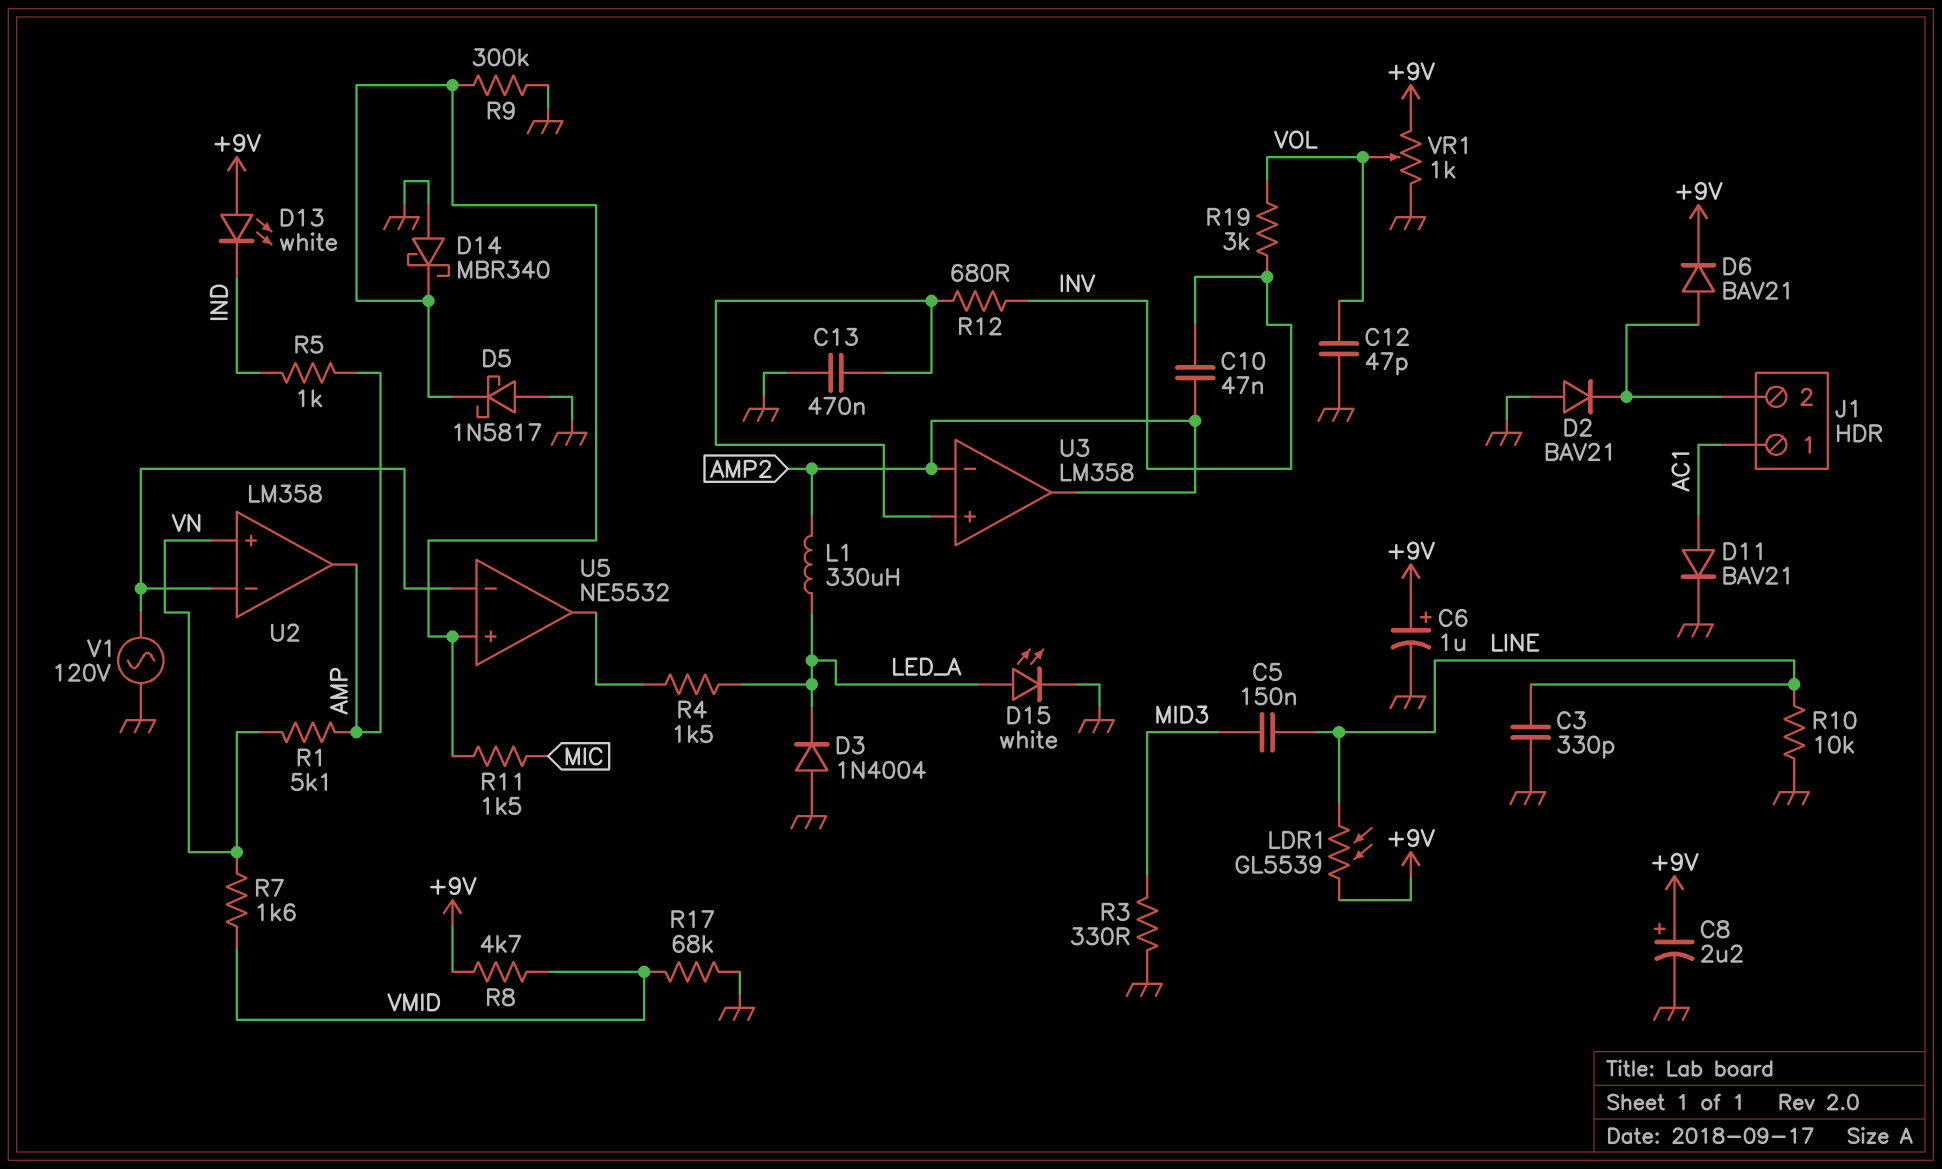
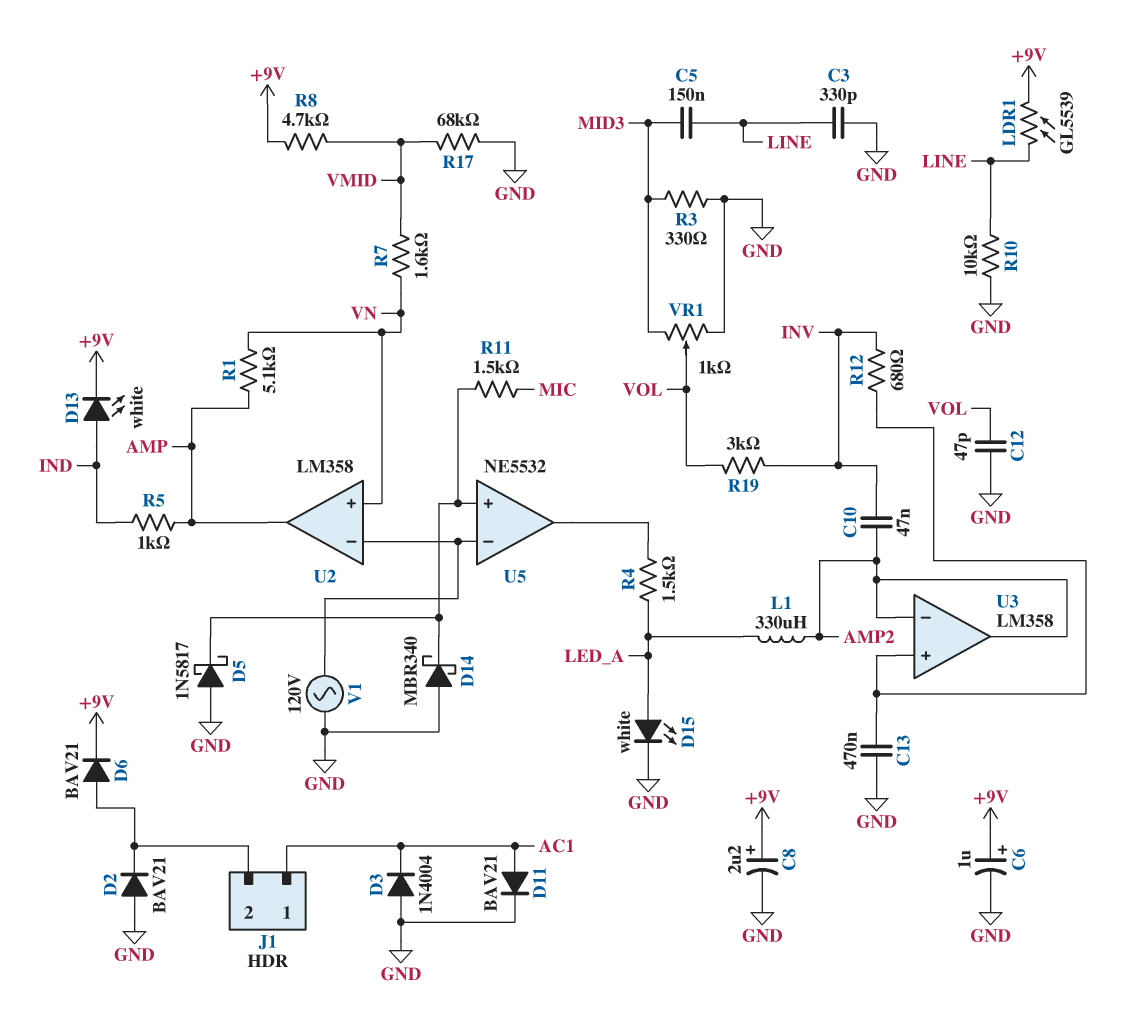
D3: diode 1N4004 (A GND, K LED_A) -> diode 1N4004 (A GND, K AC1)
D13: LED white (A +9V, K IND) -> LED white (A IND, K +9V)
R9: 300k (GND, U5/in+) -> none
VR1: 1k (+9V, GND, wiper VOL) -> 1k (GND, MID3, wiper VOL)

